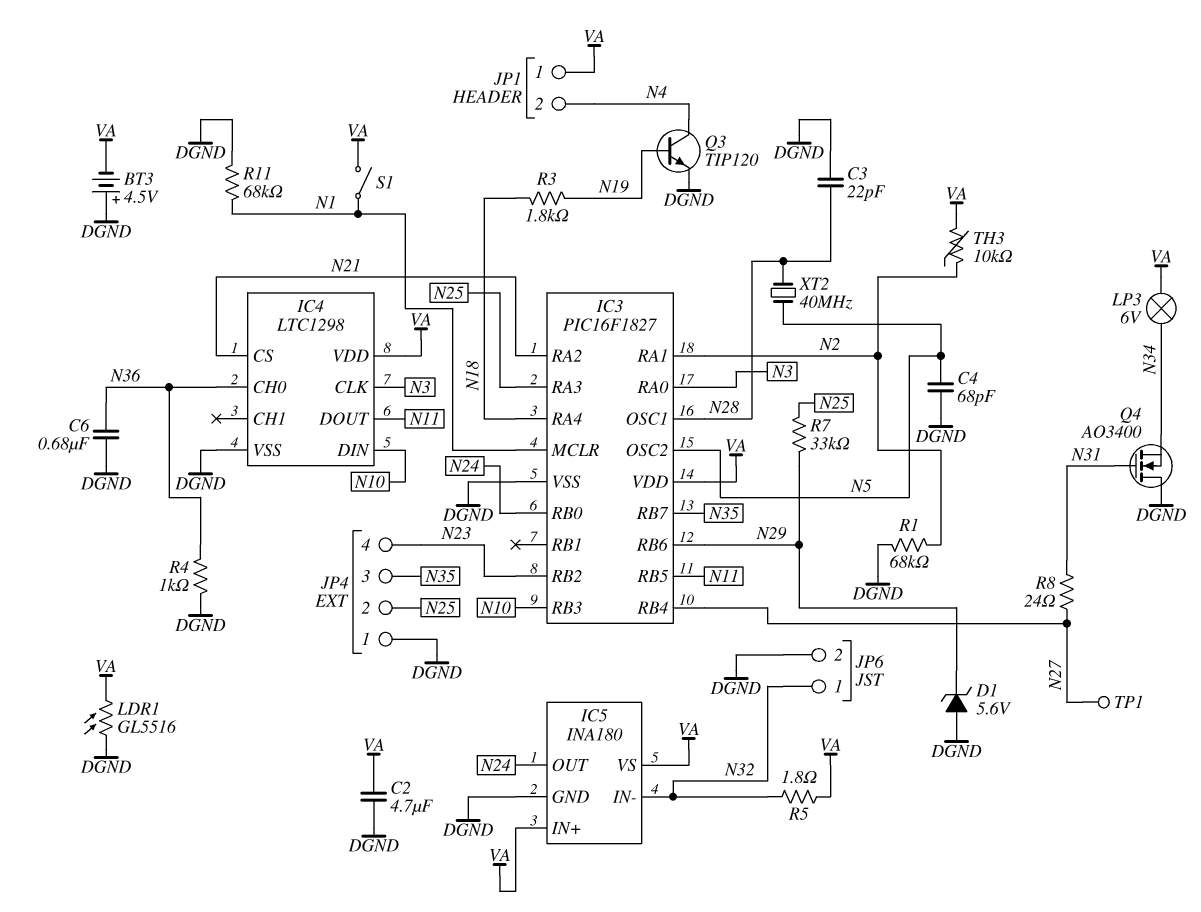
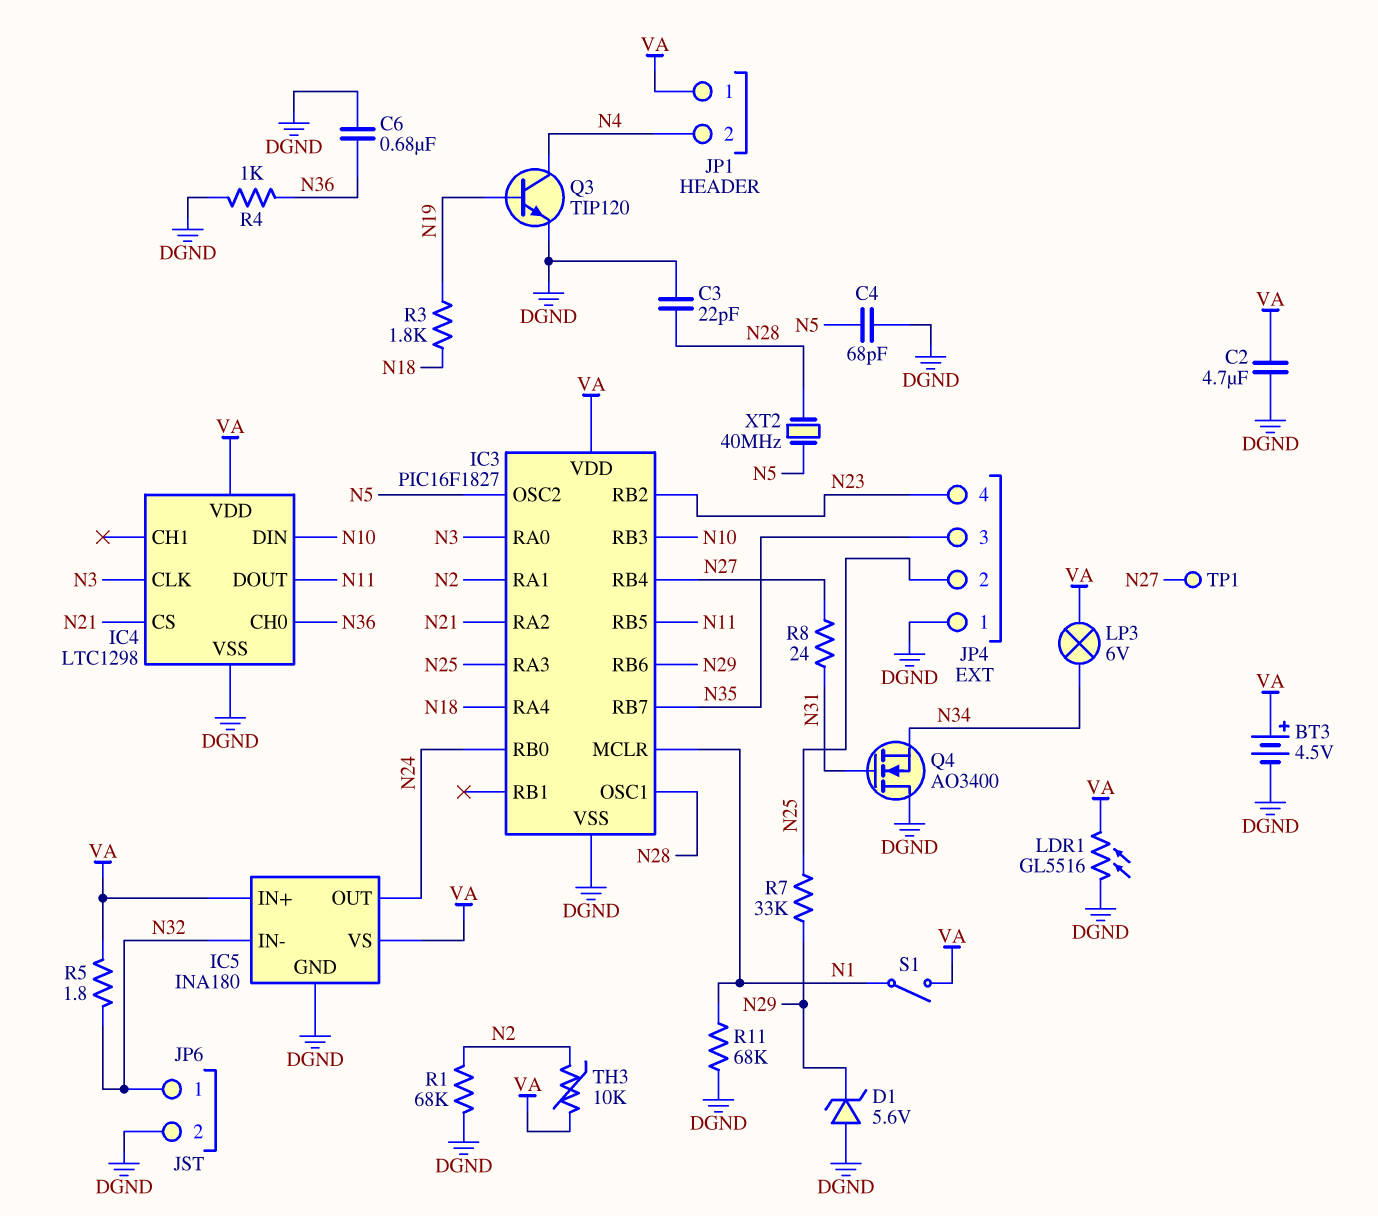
BT3: 4.5V (plus DGND, minus VA) -> 4.5V (plus VA, minus DGND)

